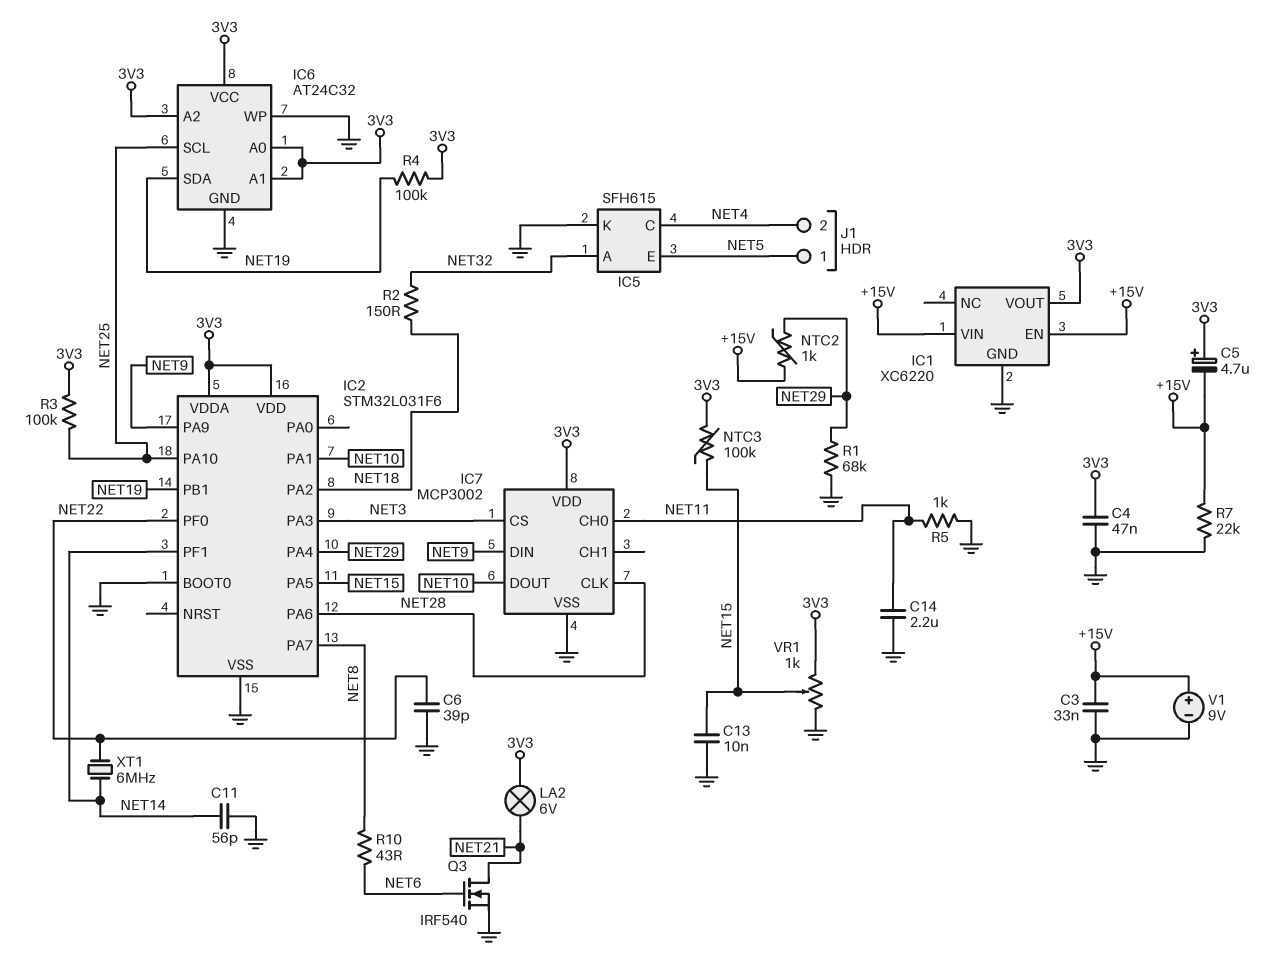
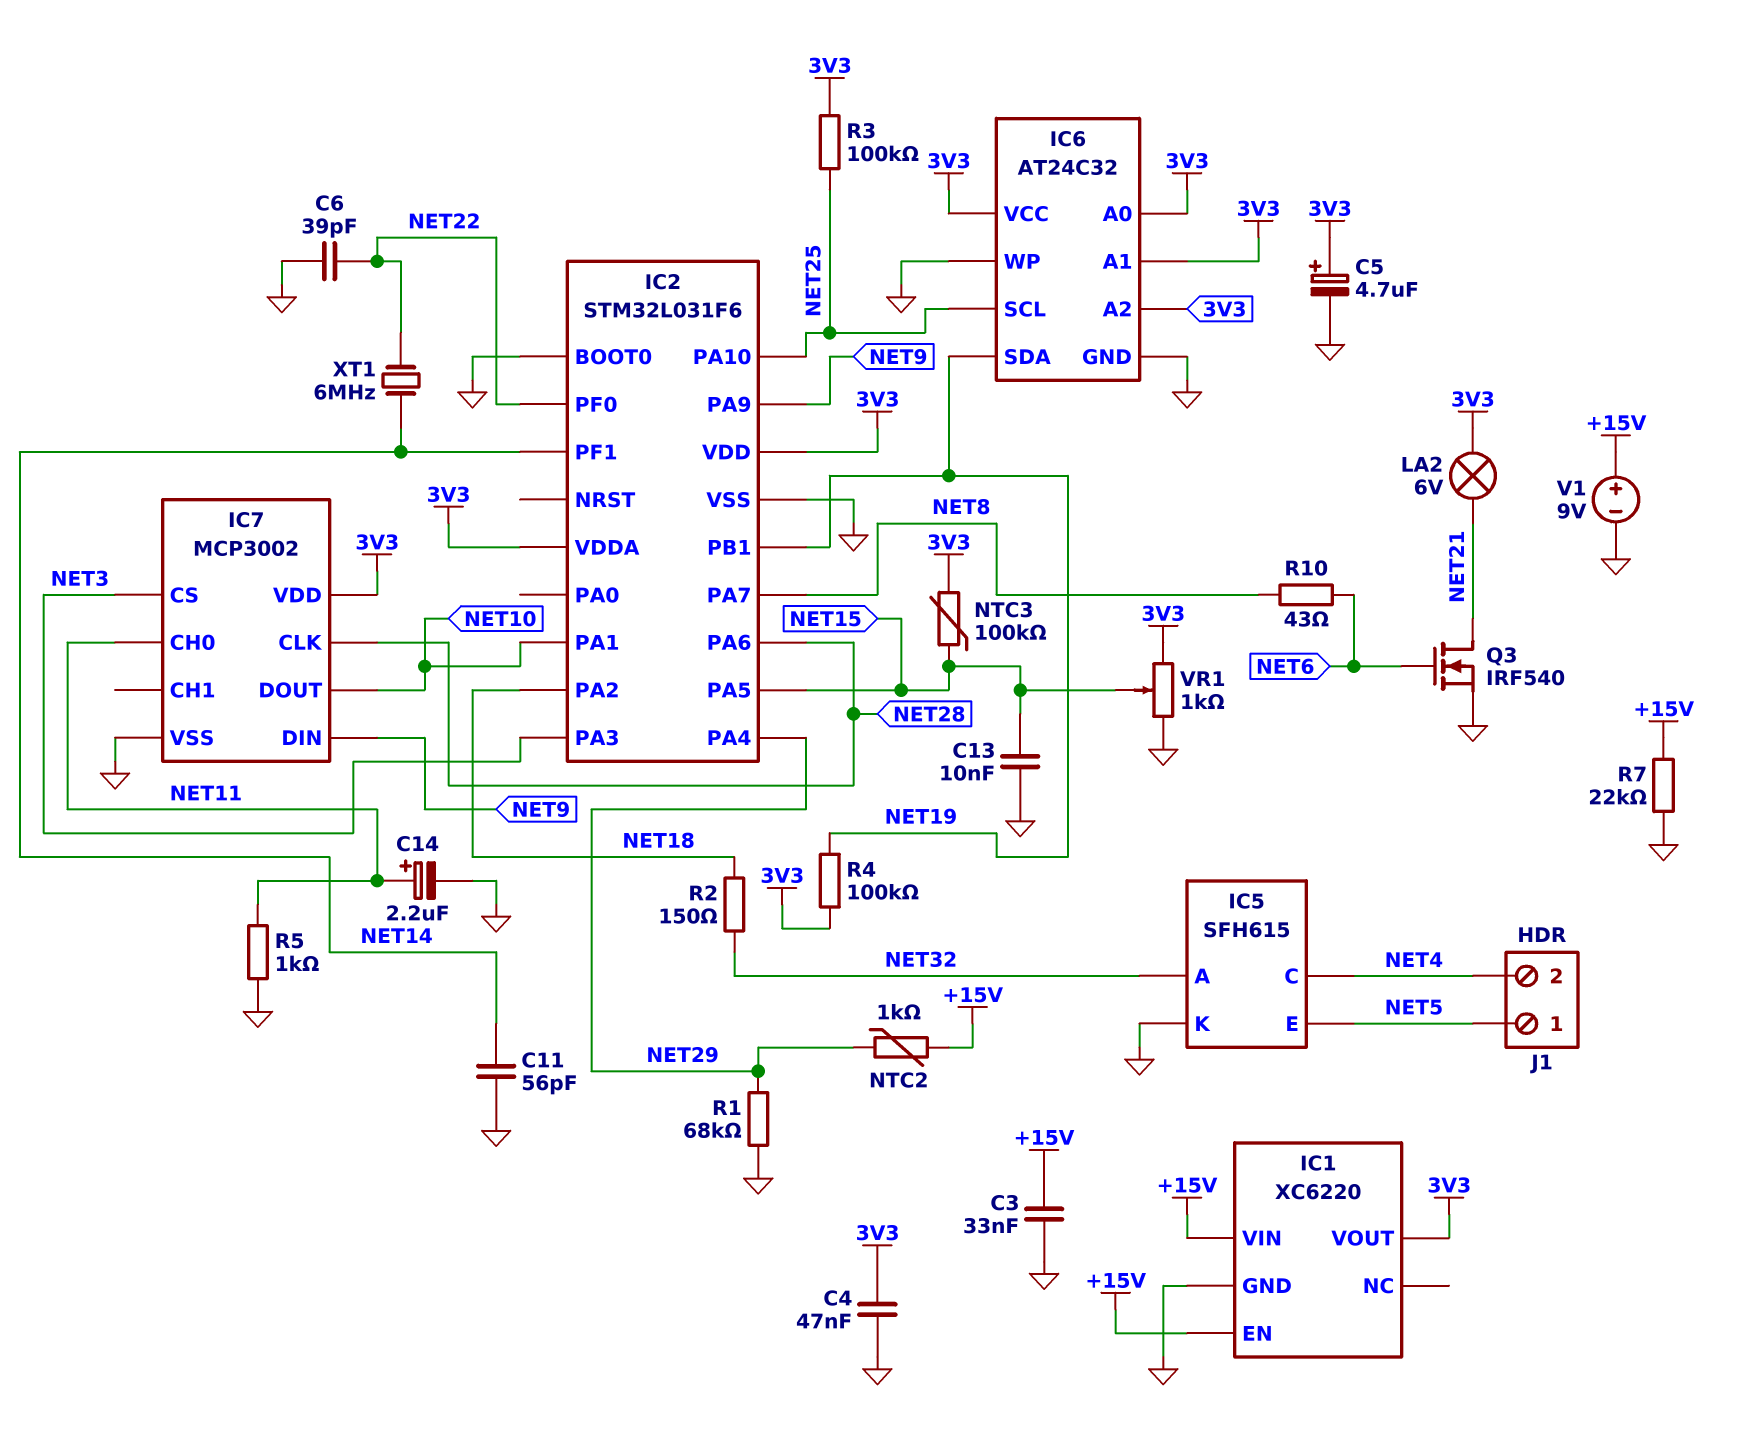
C5: 4.7uF (plus 3V3, minus +15V) -> 4.7uF (plus 3V3, minus GND)
C14: 2.2uF (GND, NET11) -> 2.2uF (plus NET11, minus GND)

